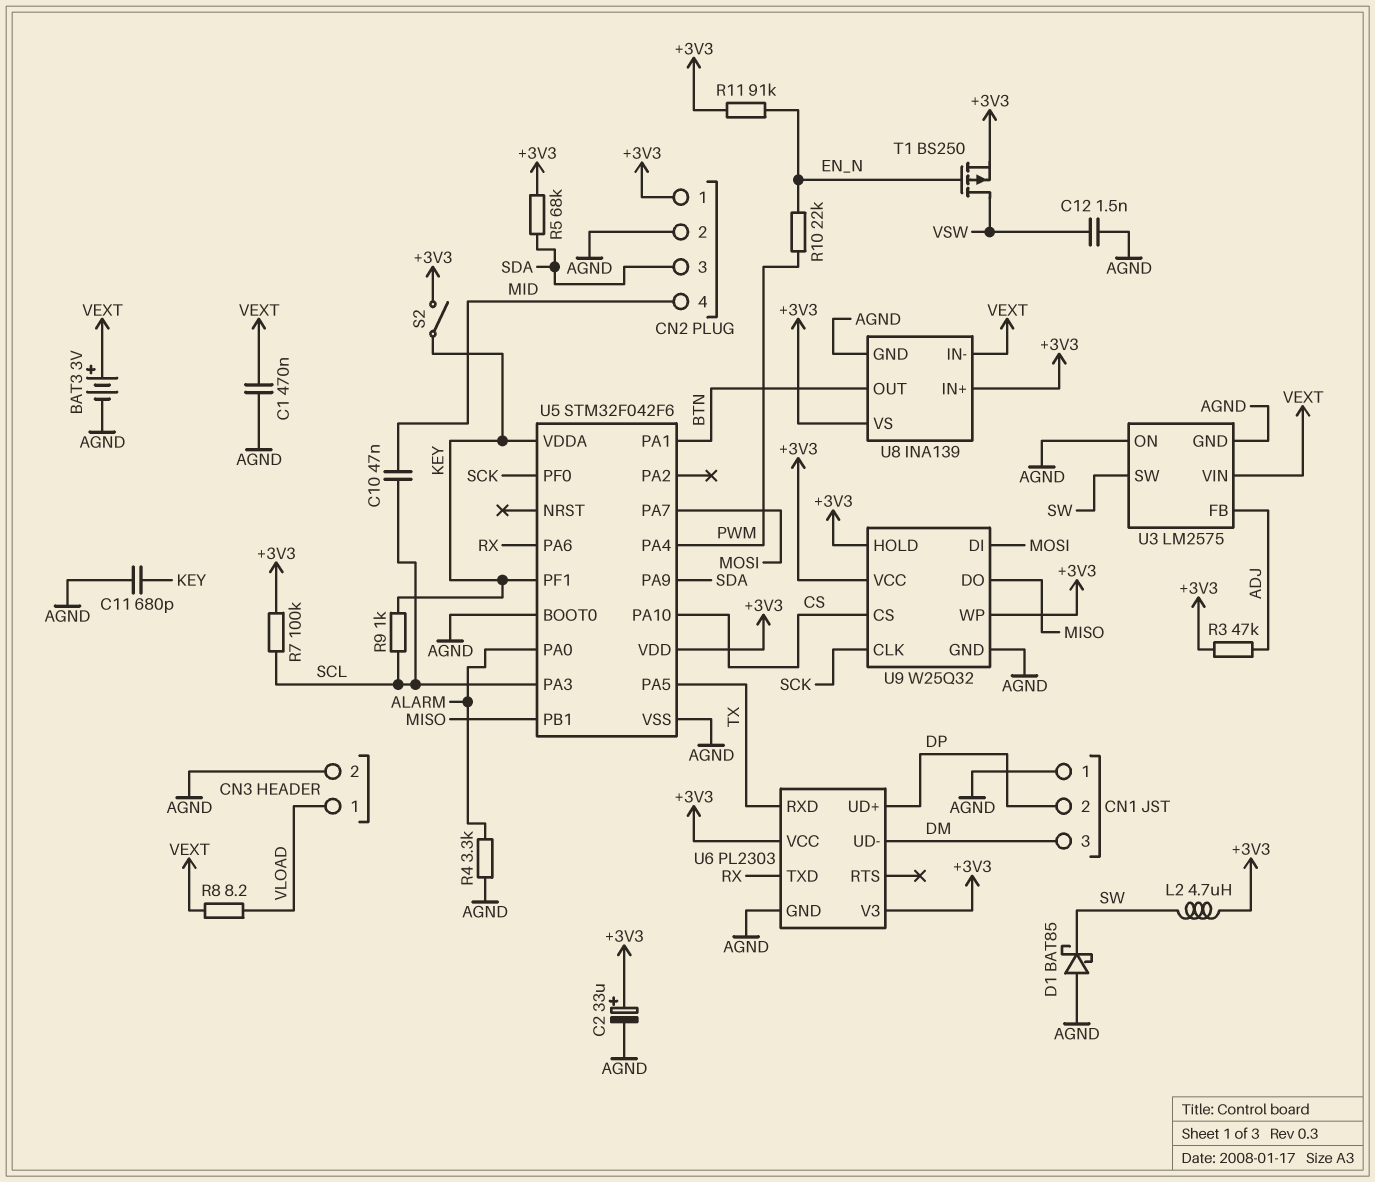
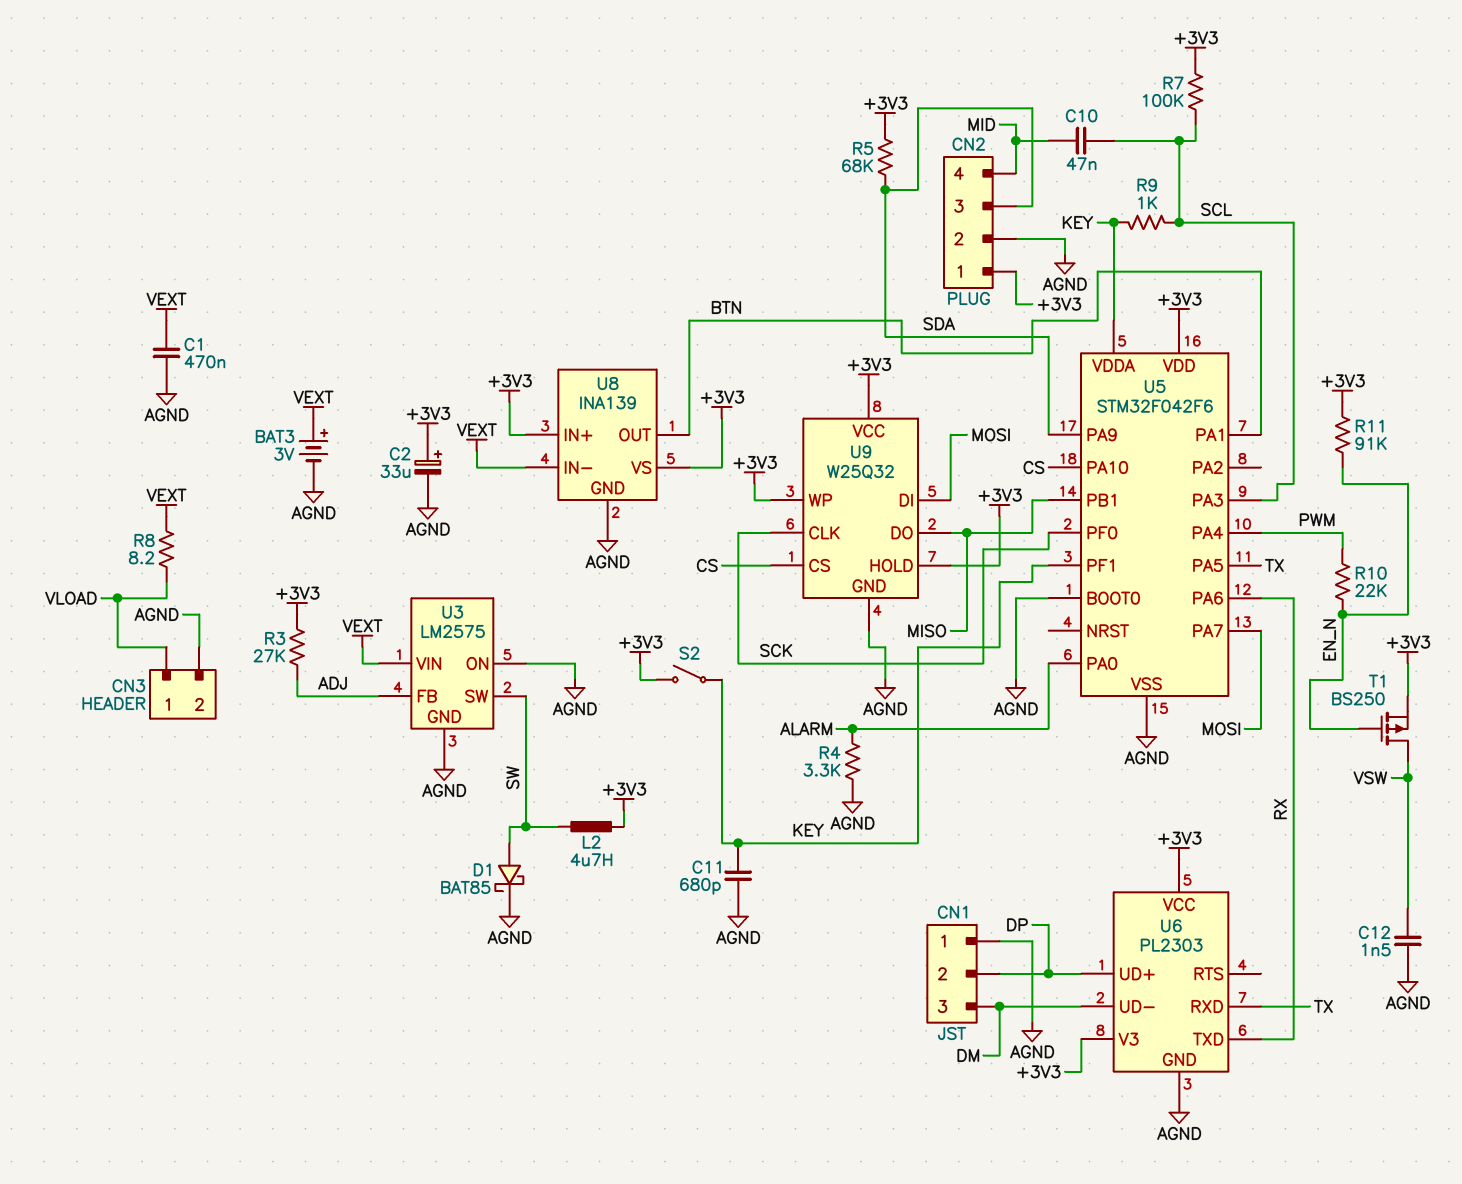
D1: schottky BAT85 (A AGND, K SW) -> schottky BAT85 (A SW, K AGND)
R3: 47k (+3V3, ADJ) -> 27k (+3V3, ADJ)

